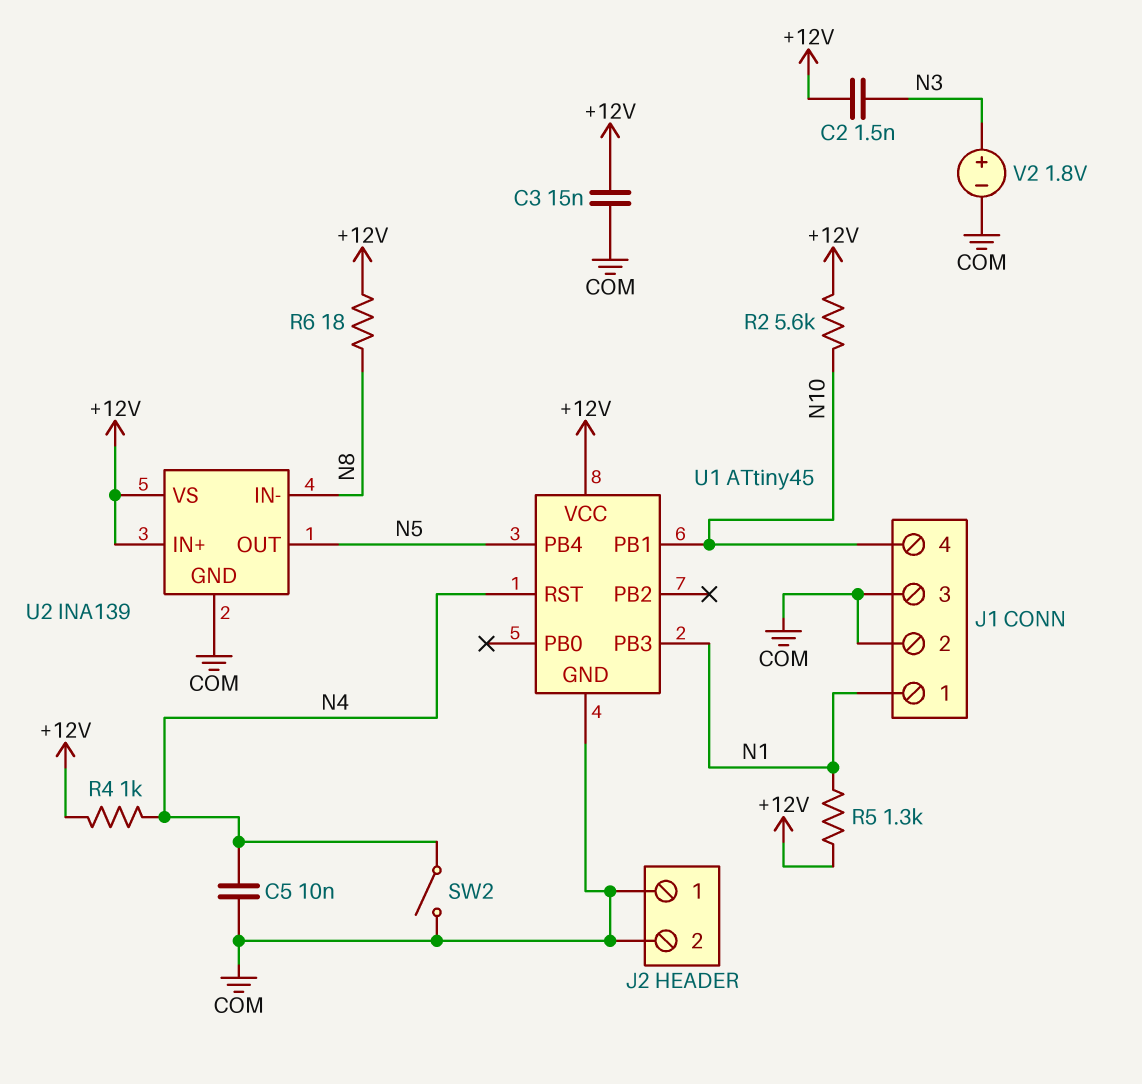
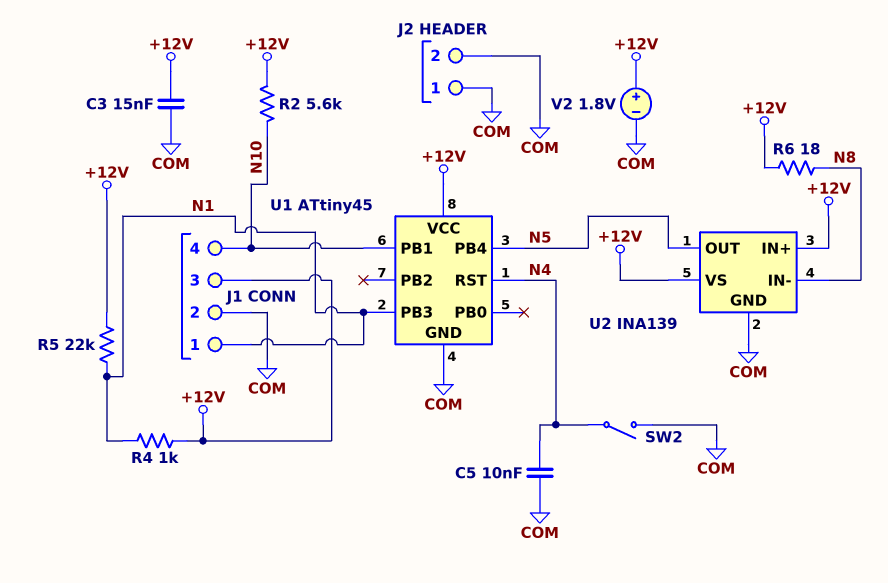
C2: 1.5nF (+12V, N3) -> none
J1 pin 3: COM -> +12V
R4: 1k (+12V, N4) -> 1k (+12V, N1)
R5: 1.3k (+12V, N1) -> 22k (+12V, N1)
V2: 1.8V (plus N3, minus COM) -> 1.8V (plus +12V, minus COM)

